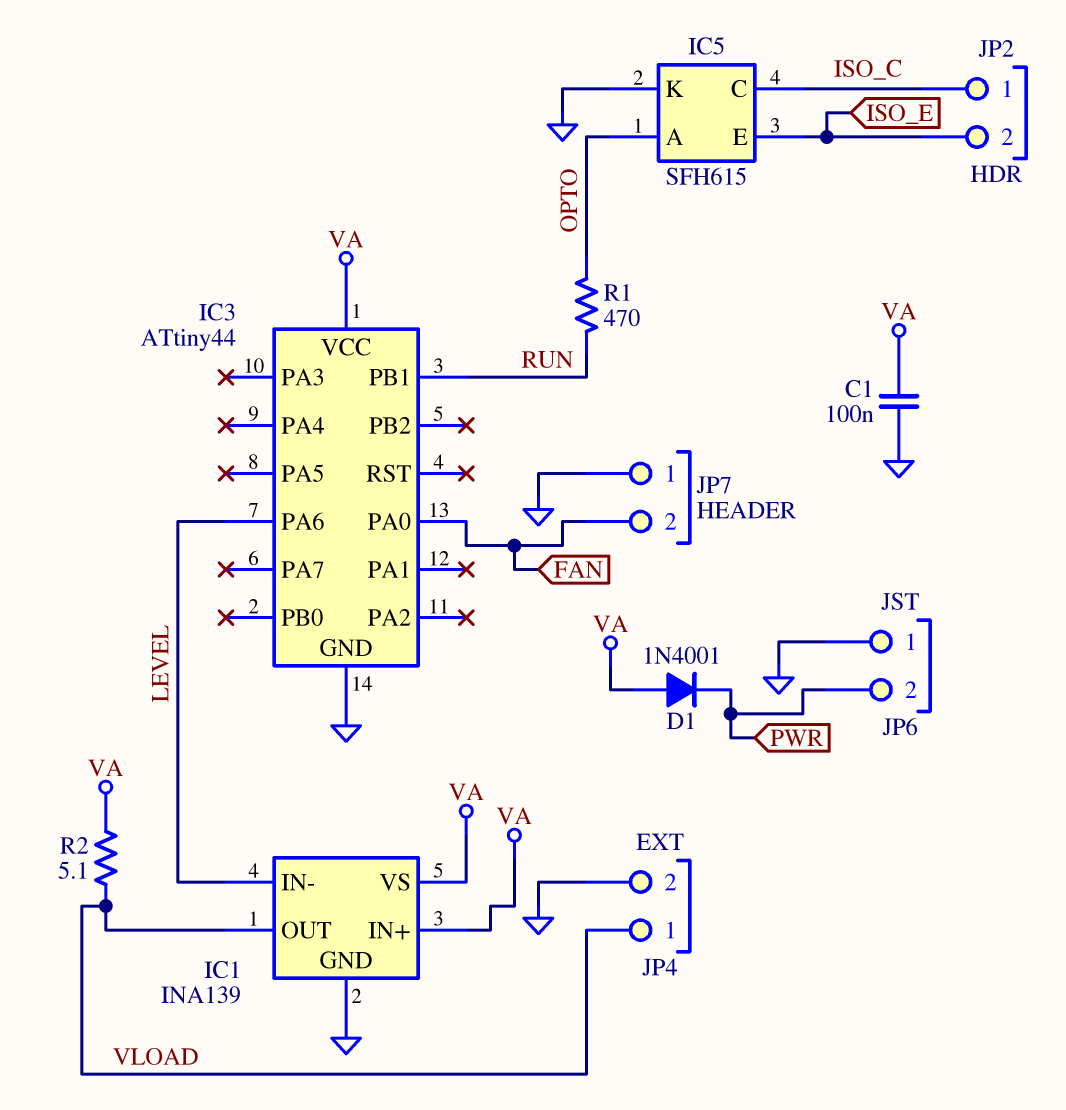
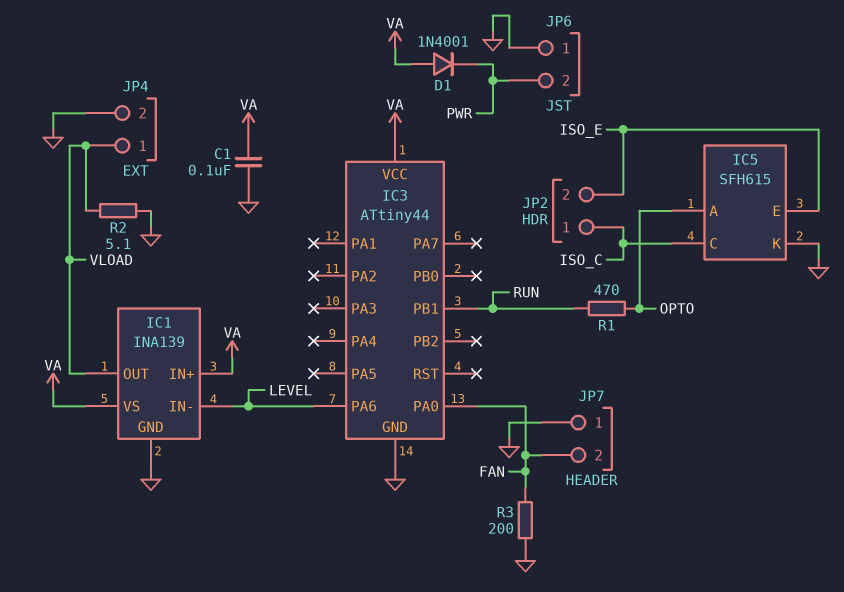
R2: 5.1 (VA, VLOAD) -> 5.1 (GND, VLOAD)
R3: none -> 200 (FAN, GND)

